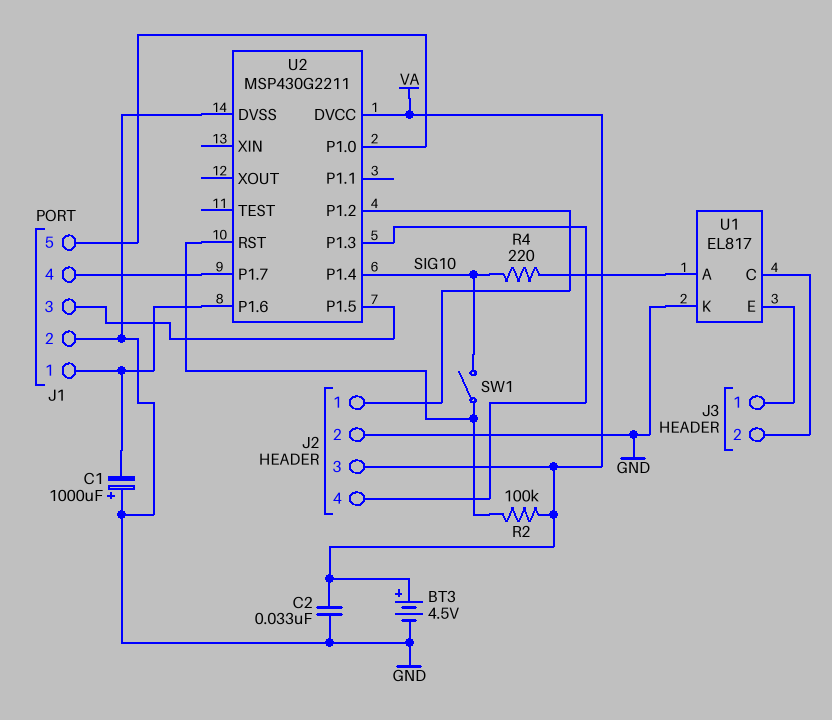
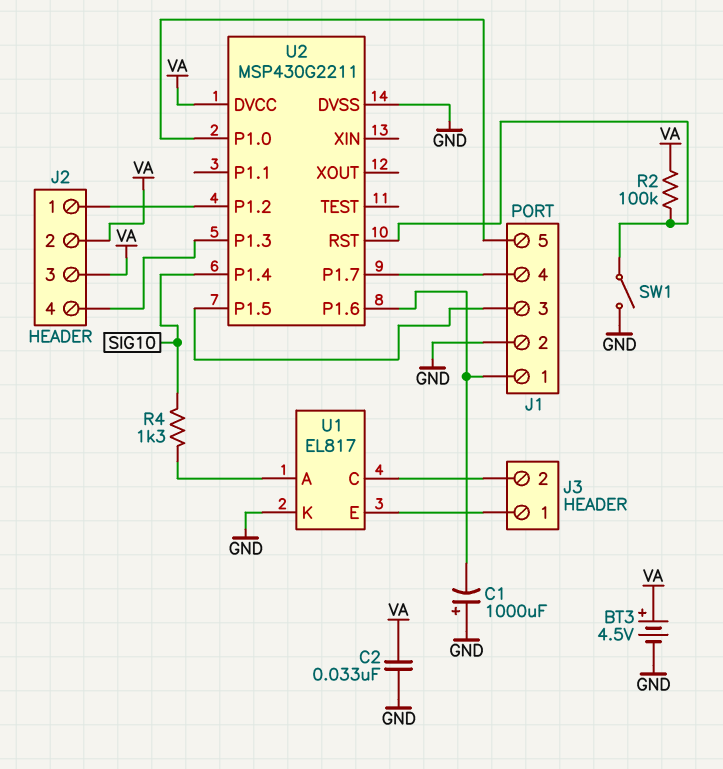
J2 pin 2: GND -> VA
R4: 220 (SIG10, U1/A) -> 1.3k (SIG10, U1/A)
SW1: switch (SIG10, U2/RST) -> switch (GND, U2/RST)

